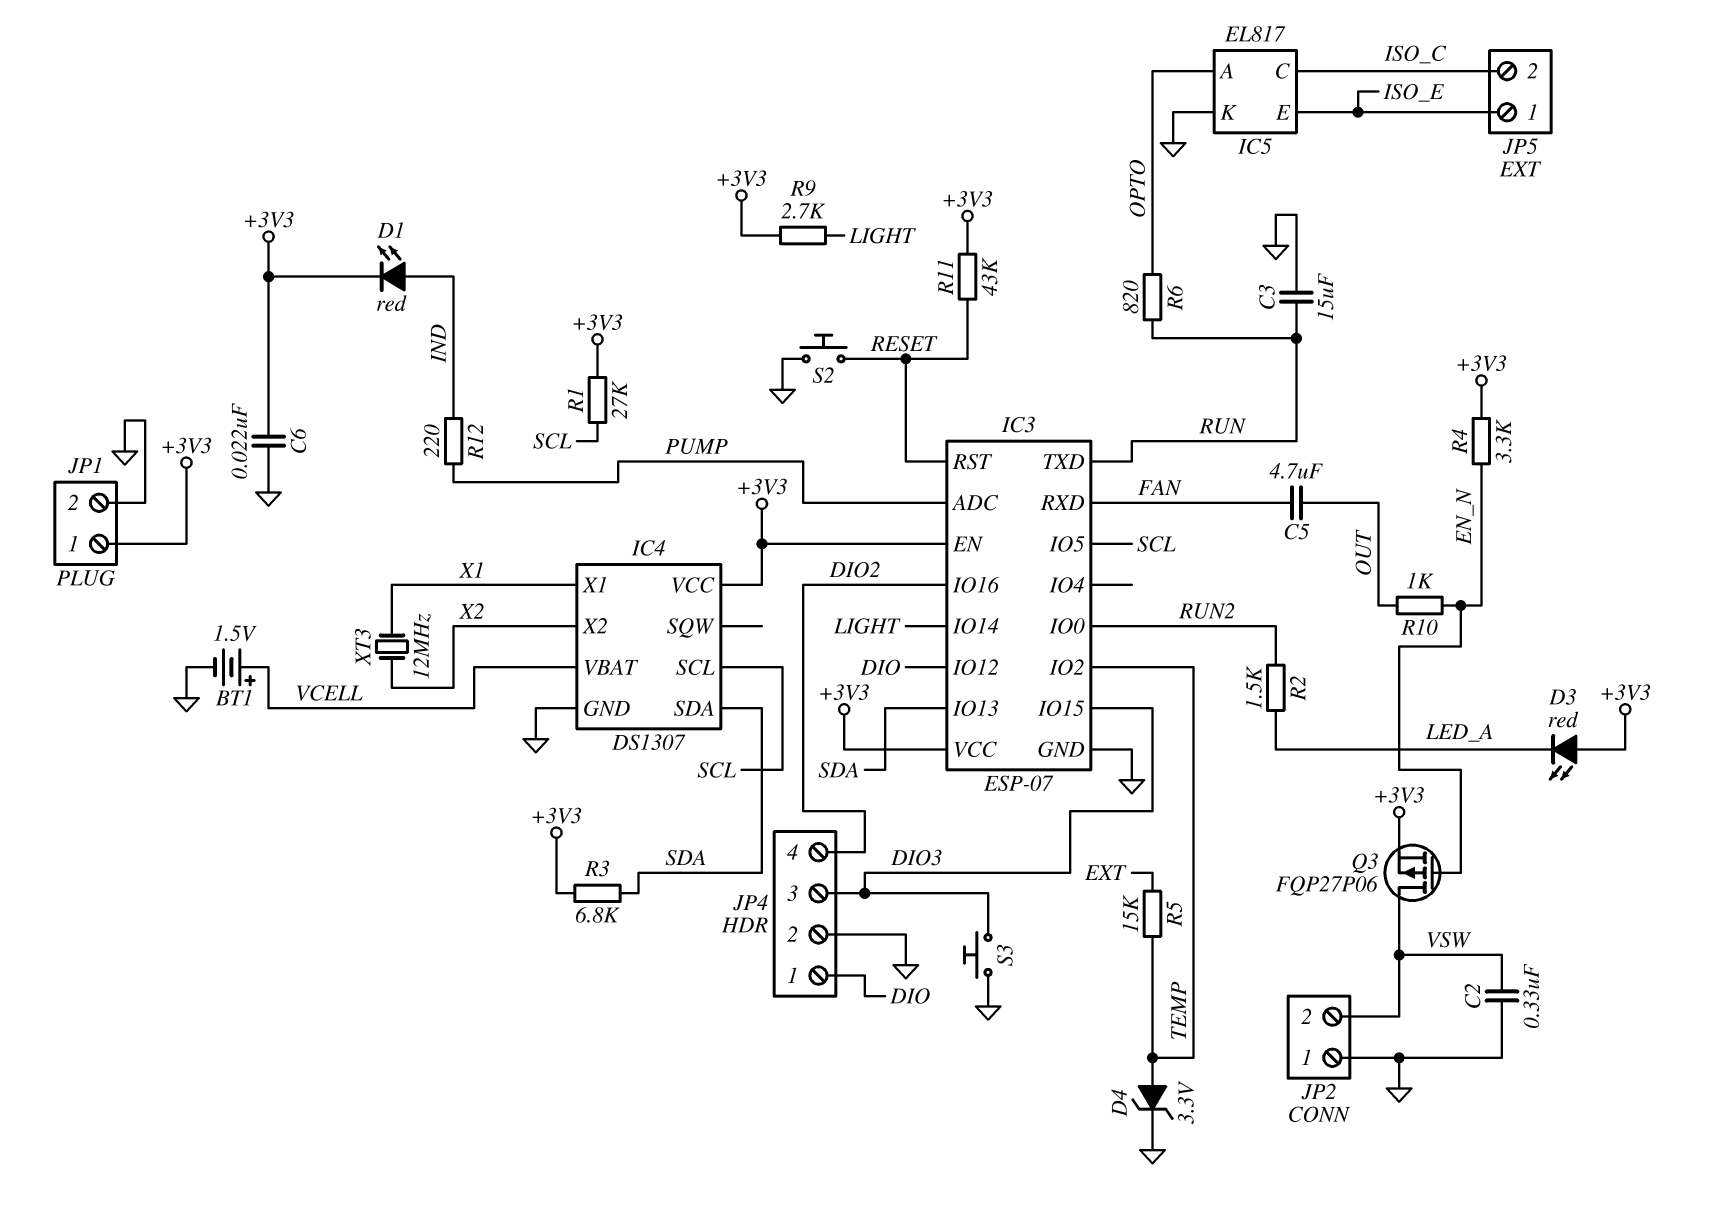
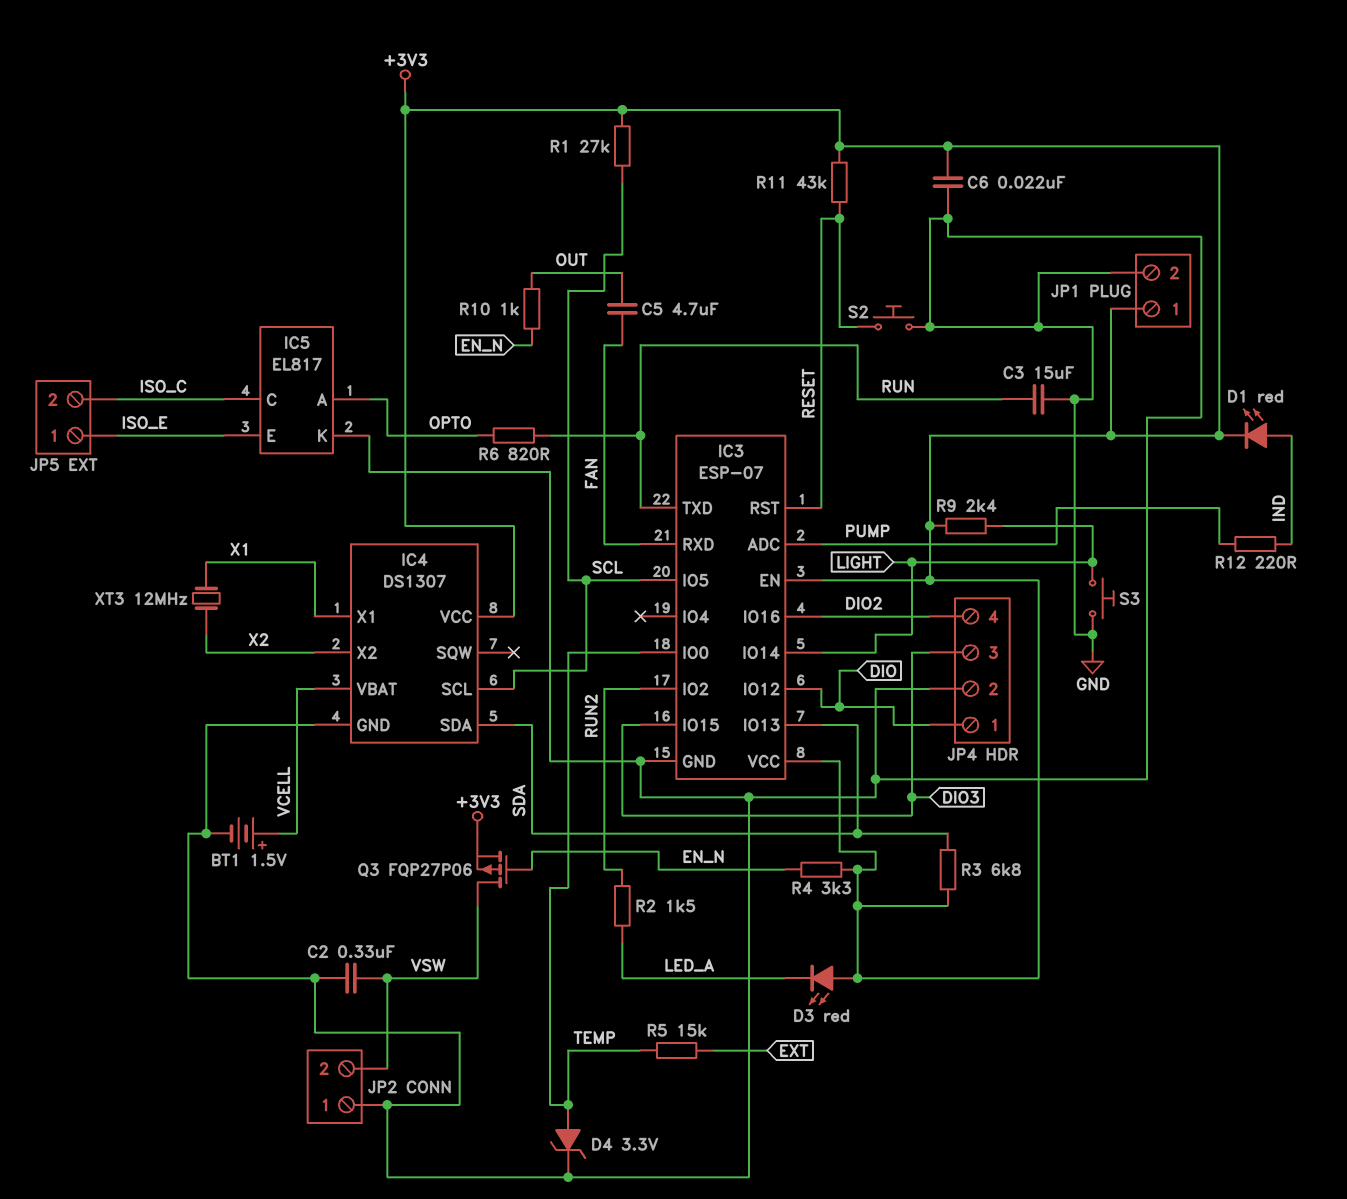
IC3 pin IO0: RUN2 -> TEMP
IC3 pin IO2: TEMP -> RUN2
R9: 2.7k (+3V3, LIGHT) -> 2.4k (+3V3, LIGHT)
S3: button (DIO3, GND) -> button (GND, LIGHT)

